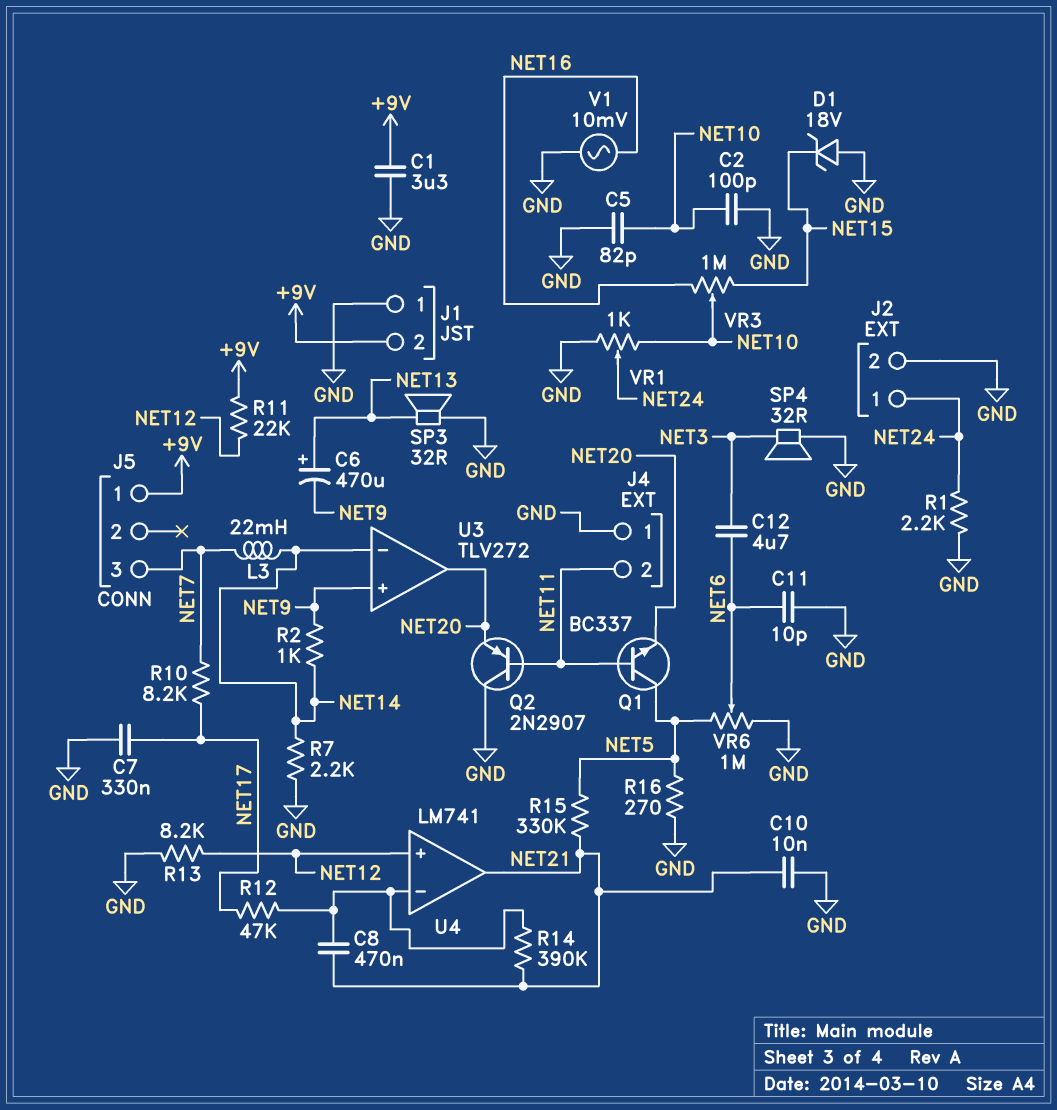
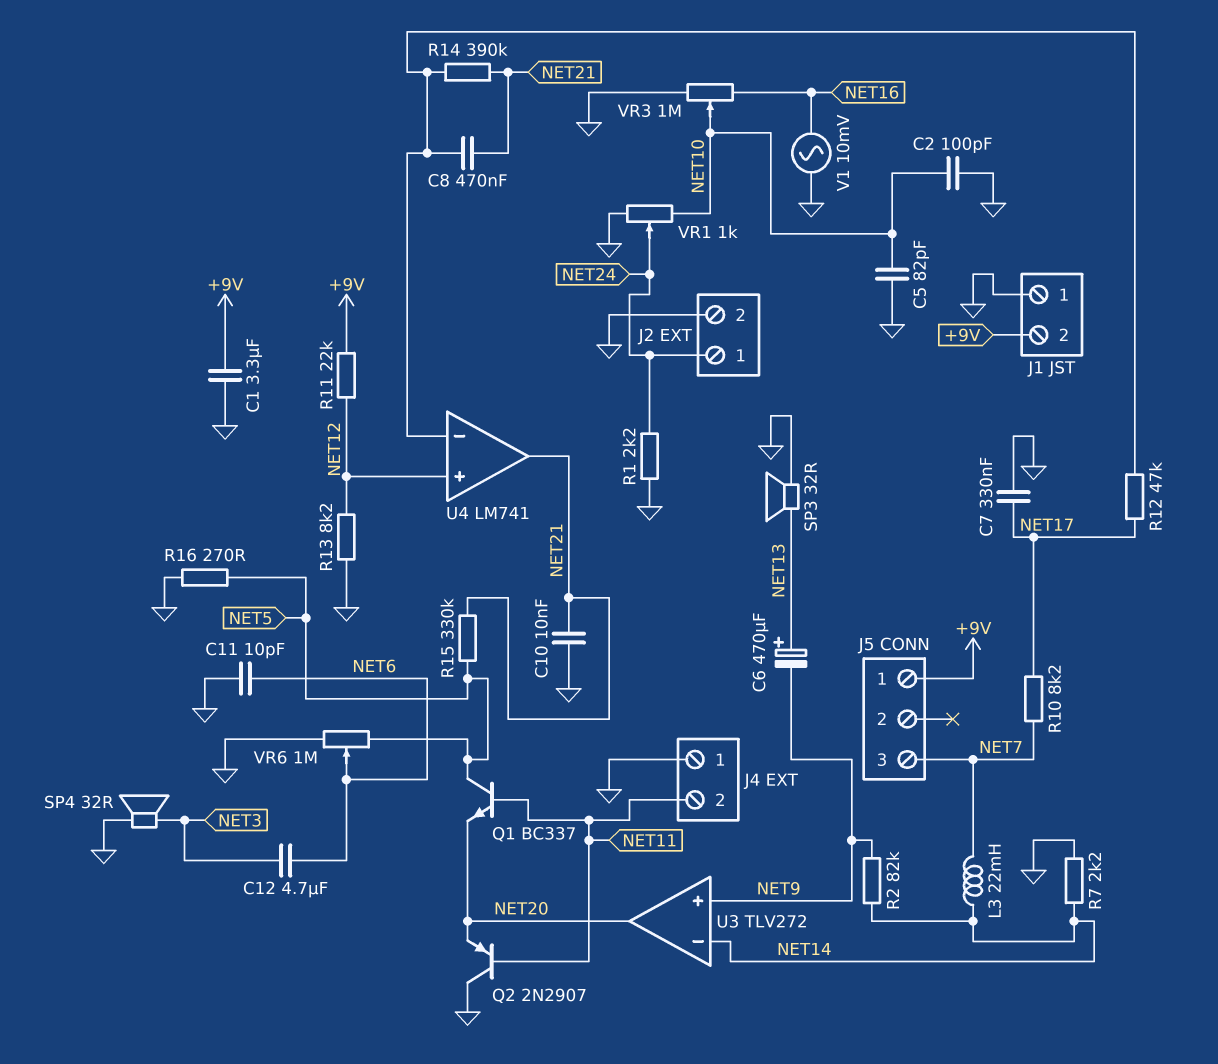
D1: zener 18V (A GND, K NET15) -> none
R2: 1k (NET9, NET14) -> 82k (NET9, NET14)
VR3: 1M (NET15, NET16, wiper NET10) -> 1M (GND, NET16, wiper NET10)

